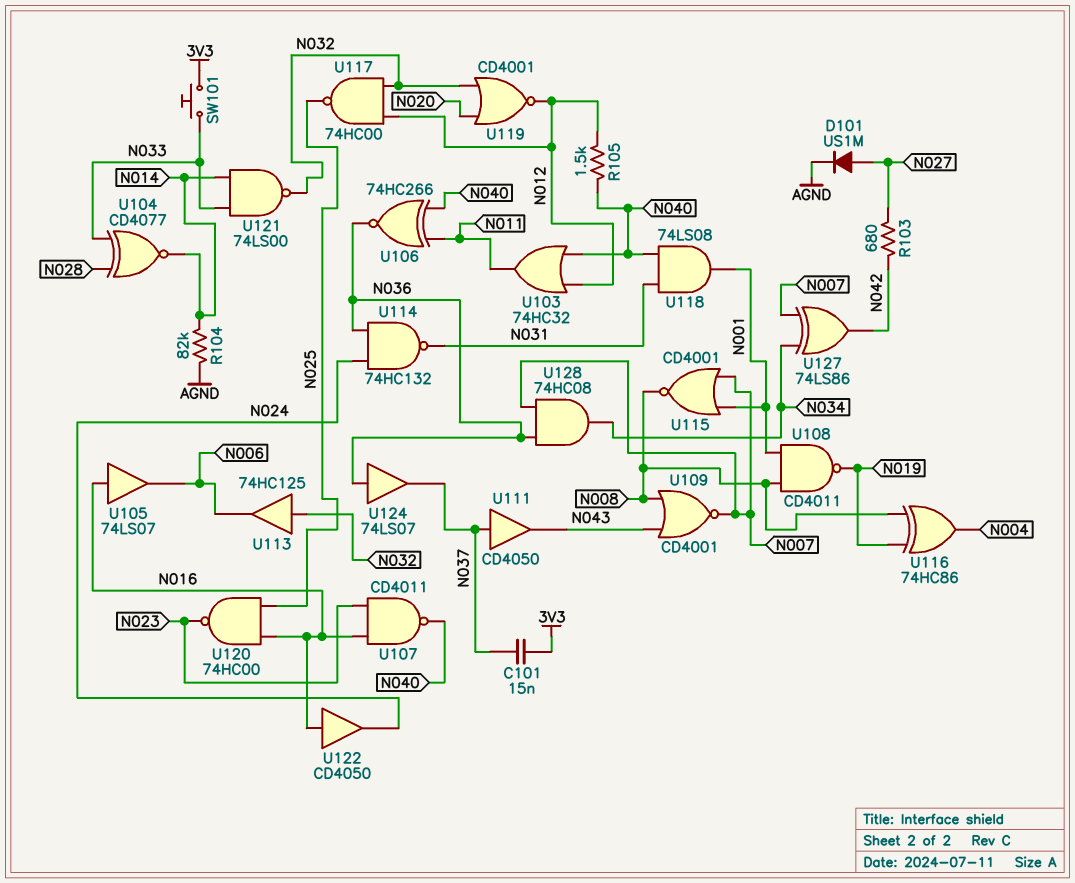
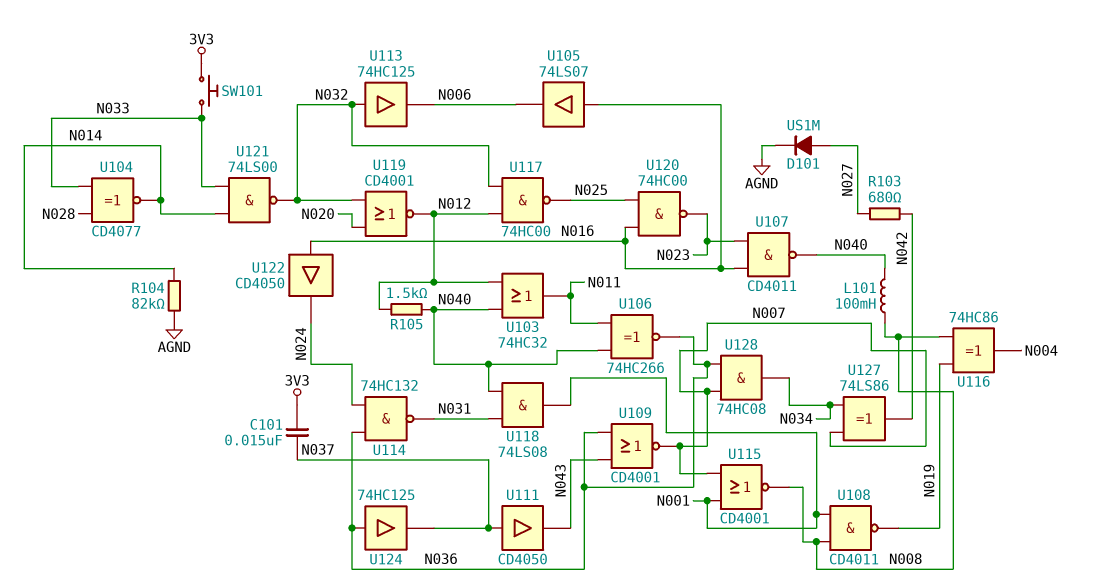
L101: none -> 100mH (N008, N040)
U109: NOR CD4001 (in N008, in N043, out N007) -> NOR CD4001 (in N036, in N043, out N007)
U124: buffer 74LS07 (in N036, out N037) -> buffer 74HC125 (in N036, out N037)

